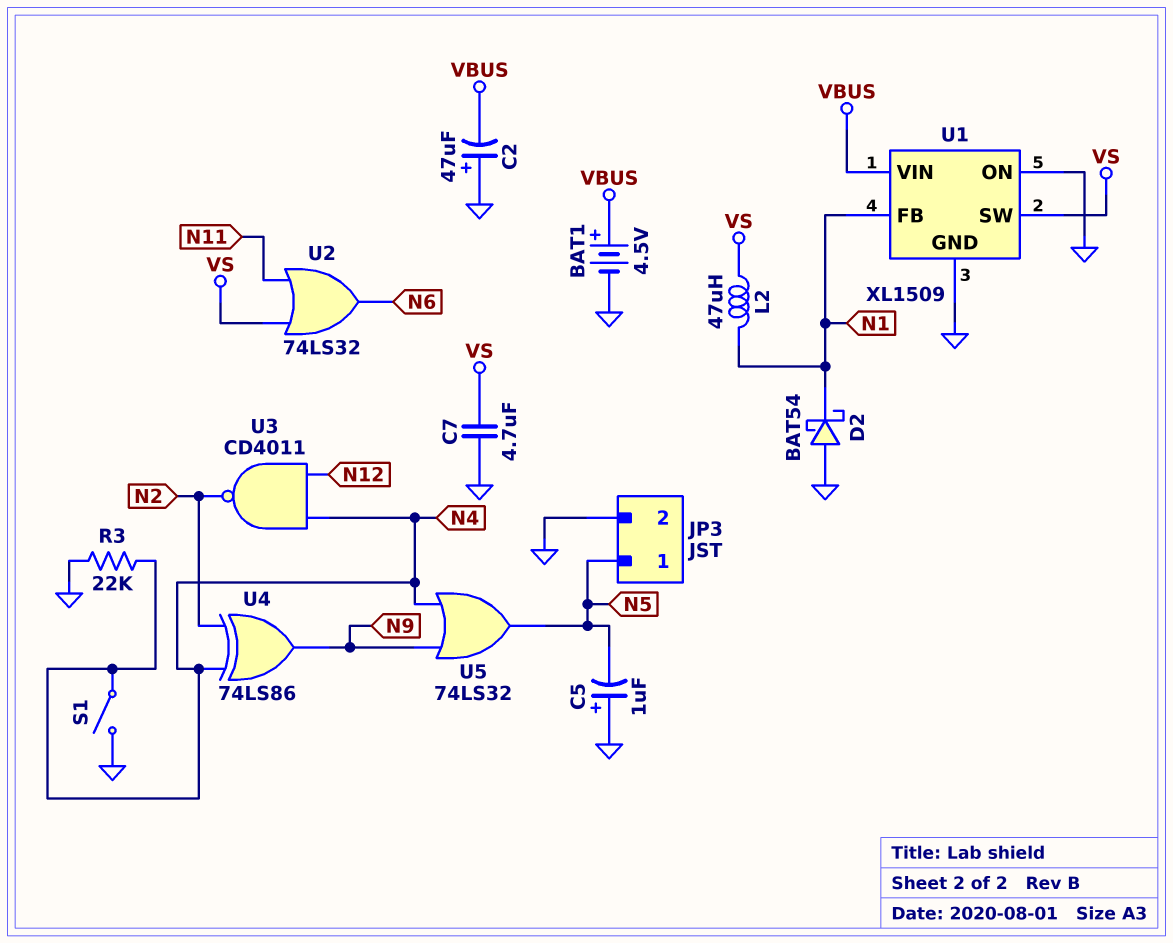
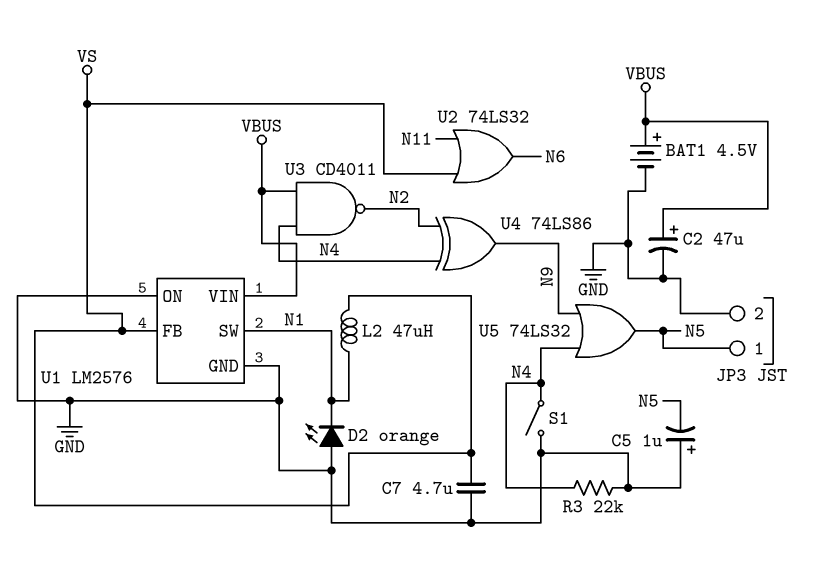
C2: 47uF (plus GND, minus VBUS) -> 47uF (plus VBUS, minus GND)
D2: schottky BAT54 (A GND, K N1) -> LED orange (A GND, K N1)
U1: XL1509 -> LM2576
U1 pin FB: N1 -> VS
U1 pin SW: VS -> N1
U3: NAND CD4011 (in N4, in N12, out N2) -> NAND CD4011 (in N4, in VBUS, out N2)

